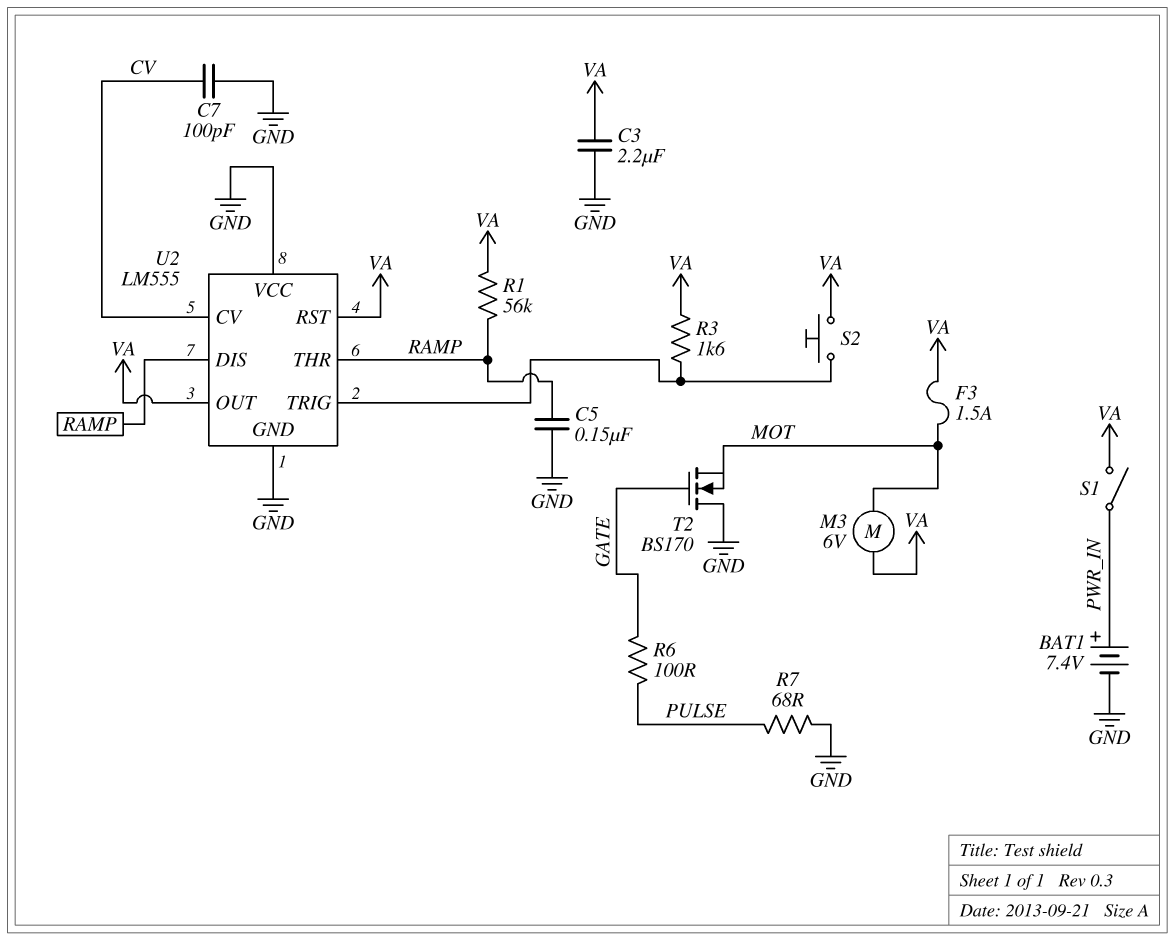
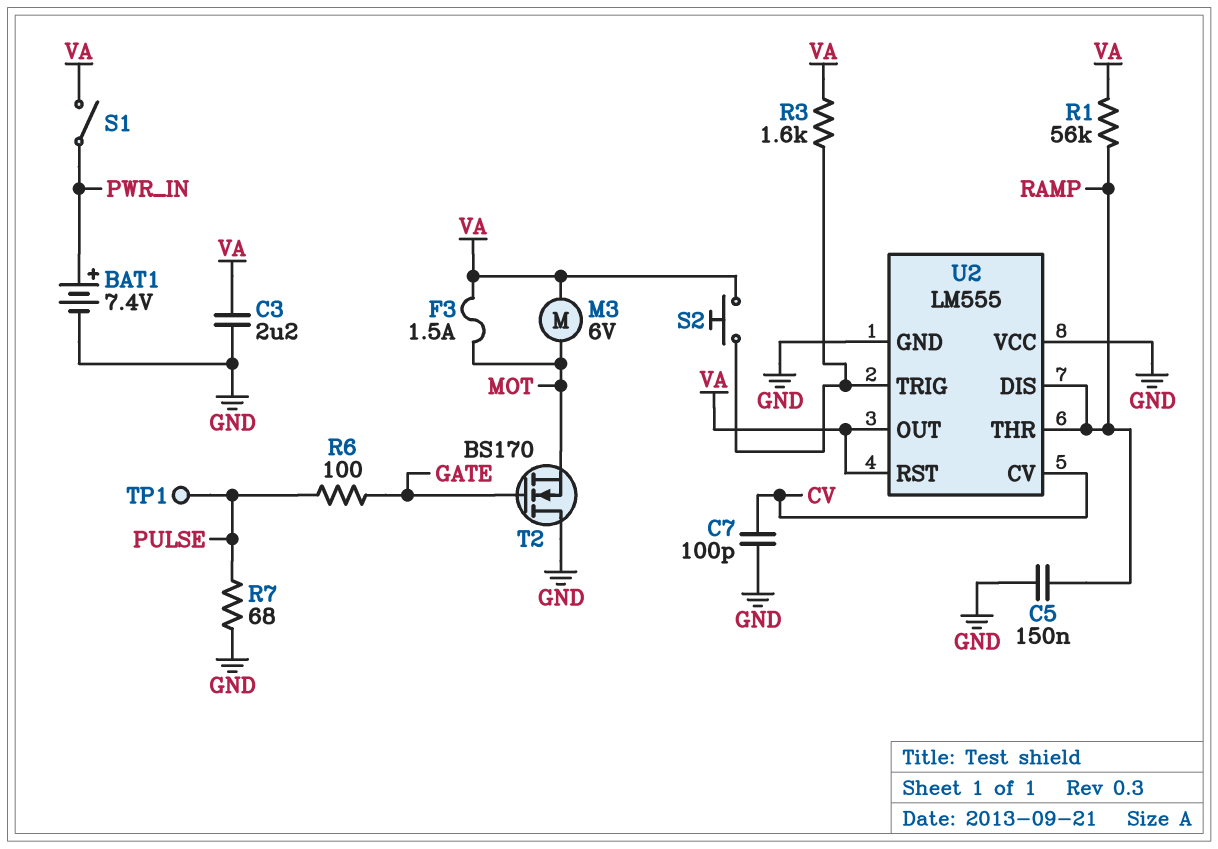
TP1: none -> test point (PULSE)

